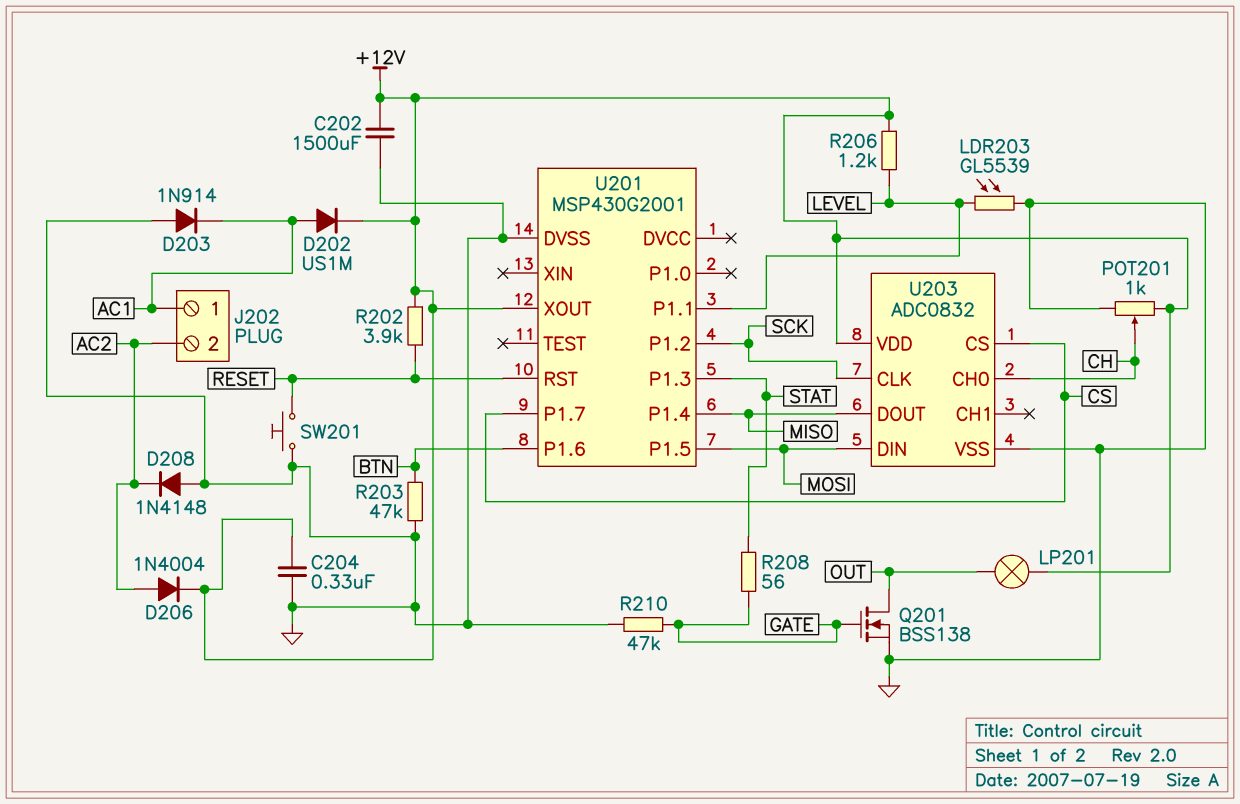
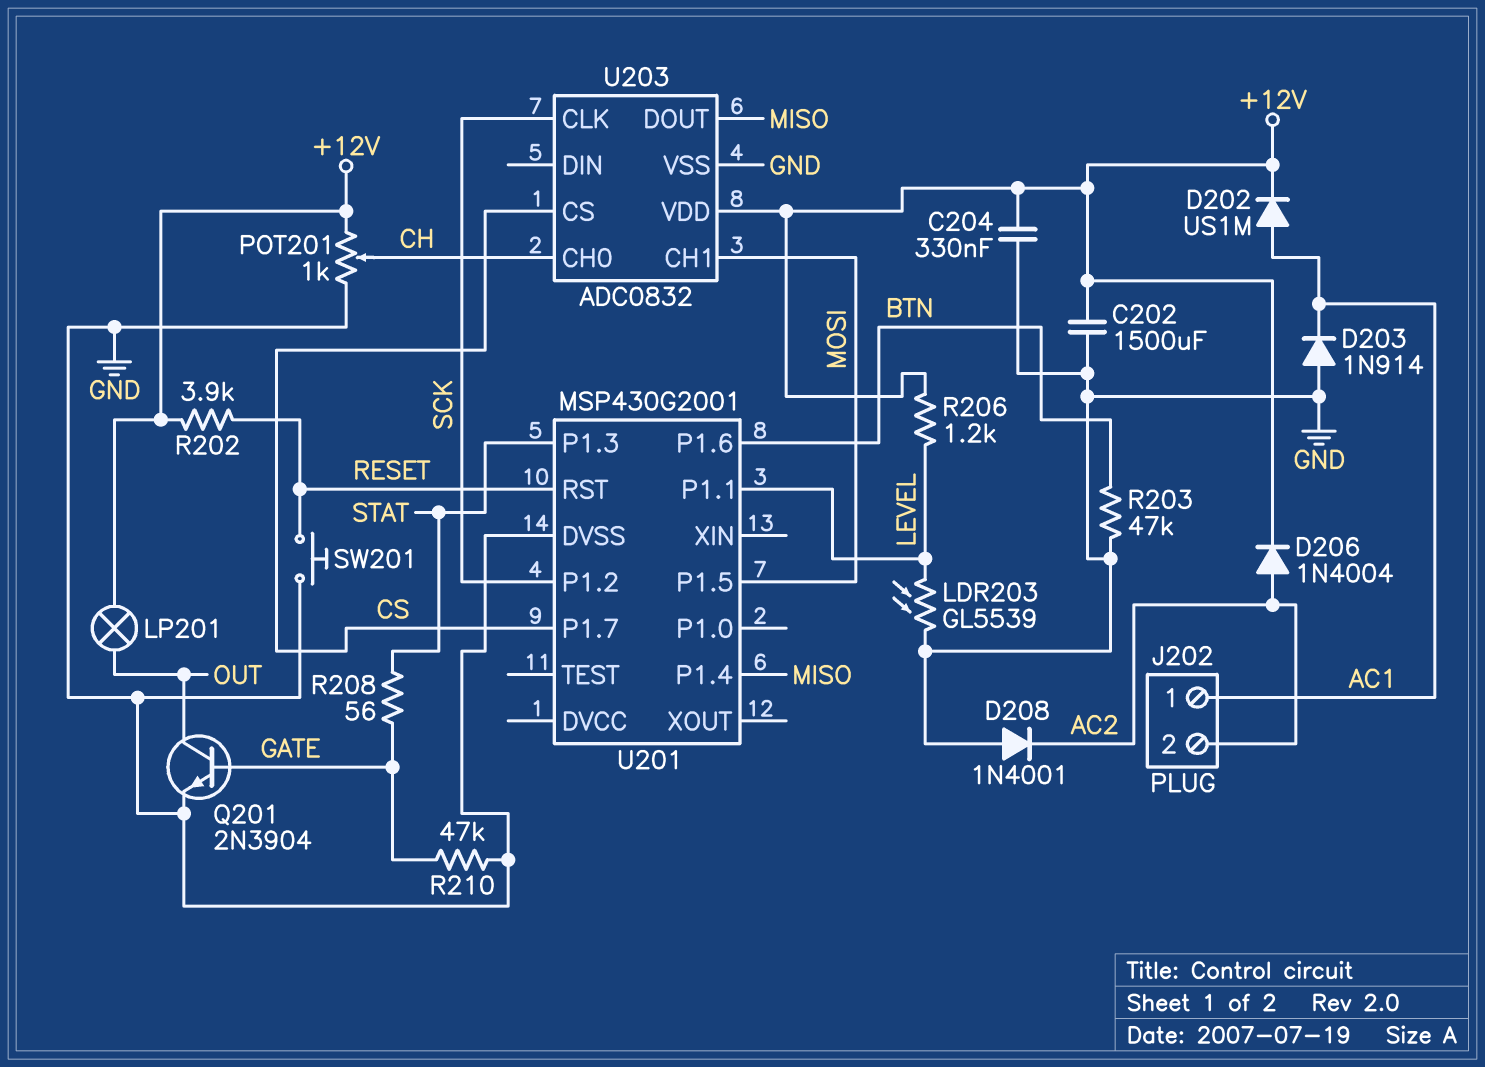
D208: diode 1N4148 (A GND, K AC2) -> diode 1N4001 (A GND, K AC2)
Q201: NMOS BSS138 (G GATE, D OUT, S GND) -> NPN 2N3904 (B GATE, C OUT, E GND)
U201 pin XOUT: +12V -> none
U203 pin CH1: none -> MOSI
U203 pin DIN: MOSI -> none

